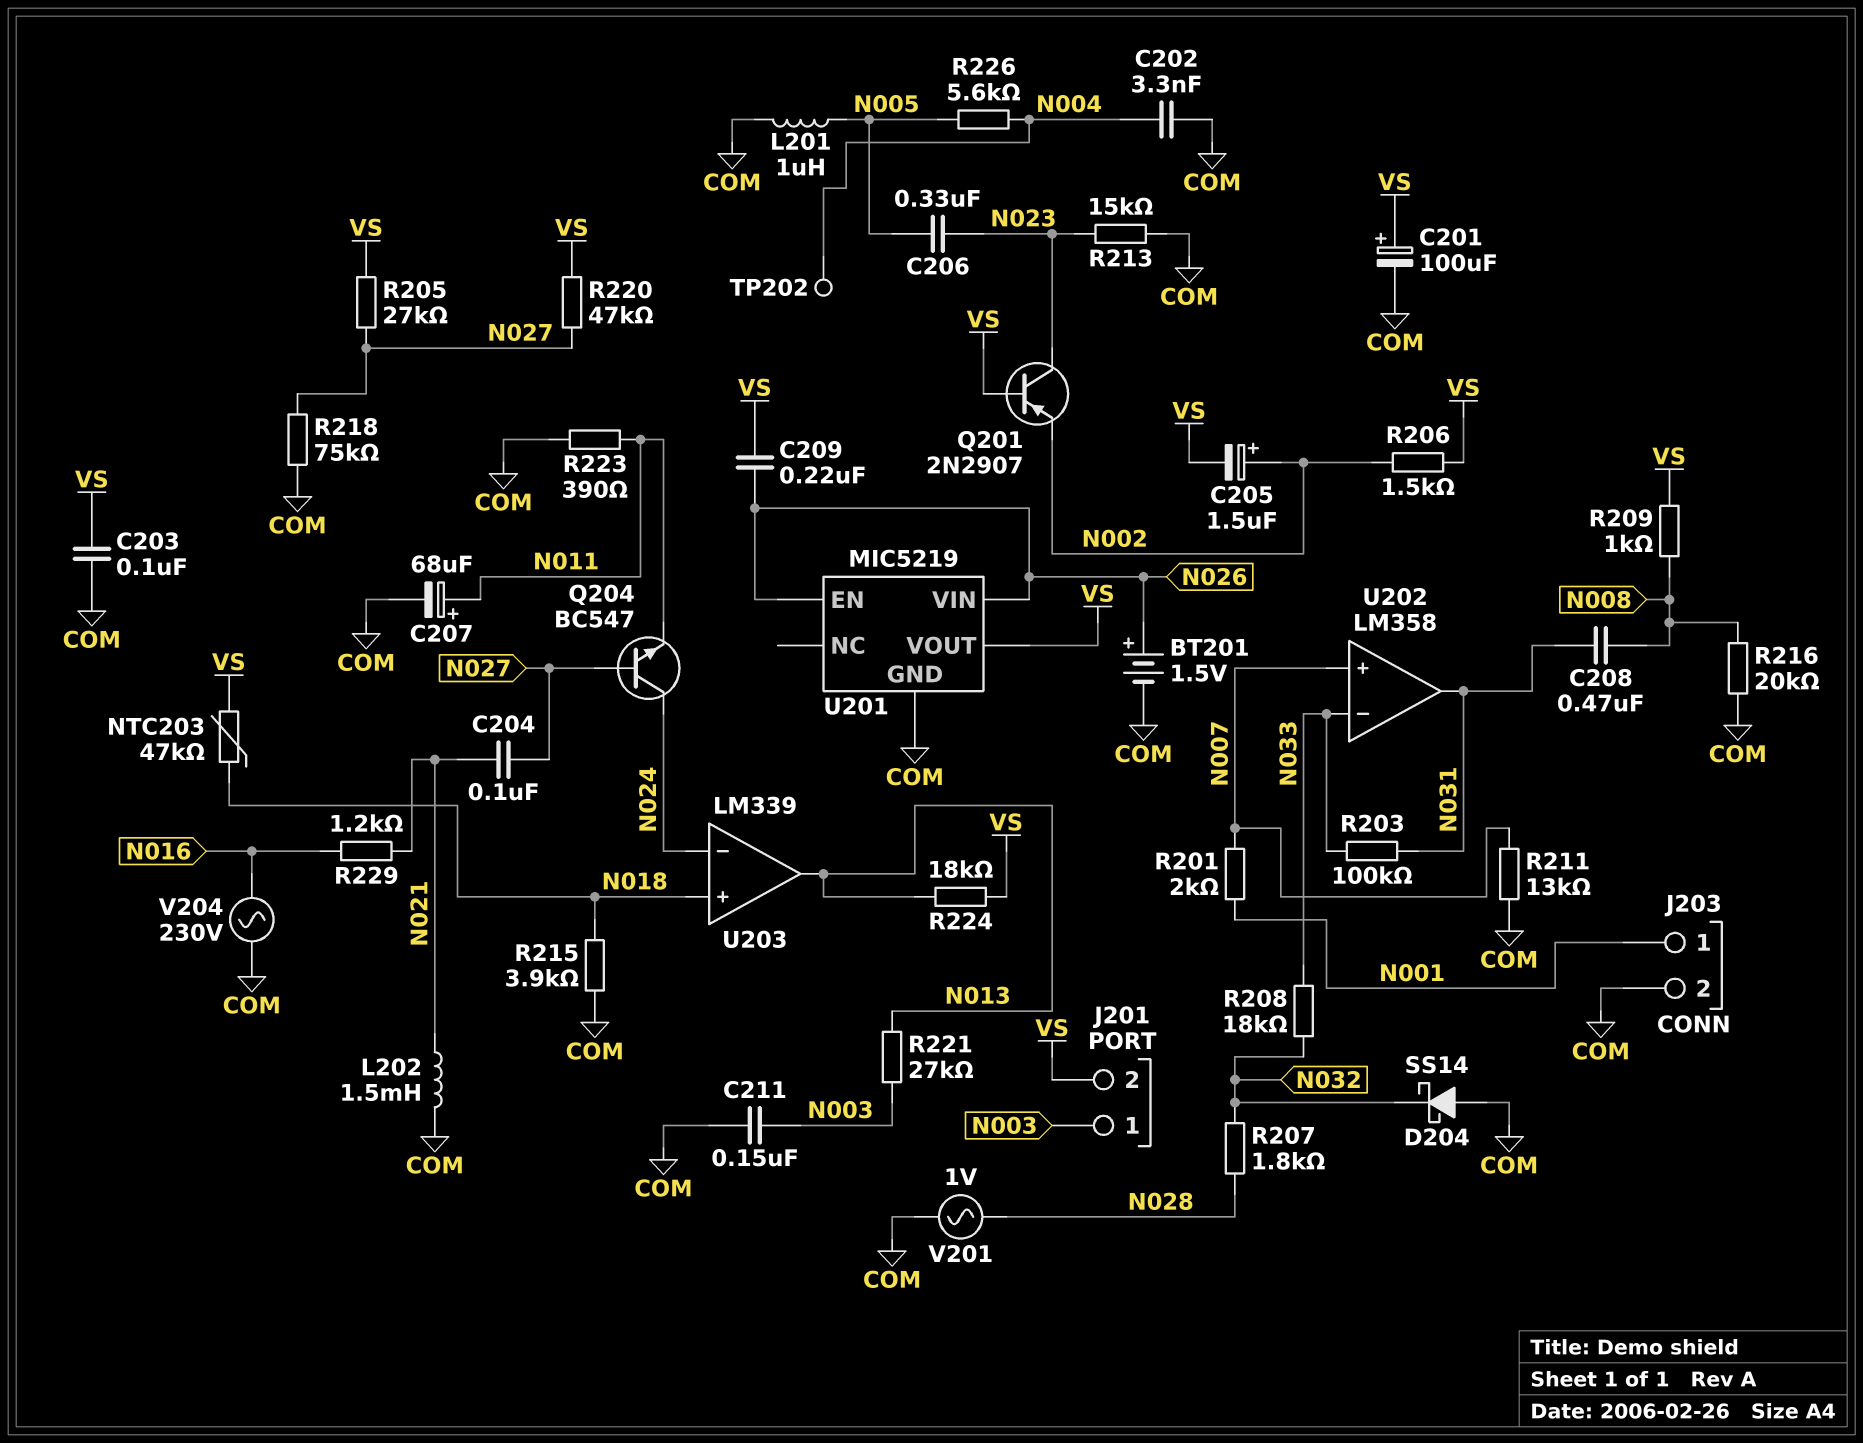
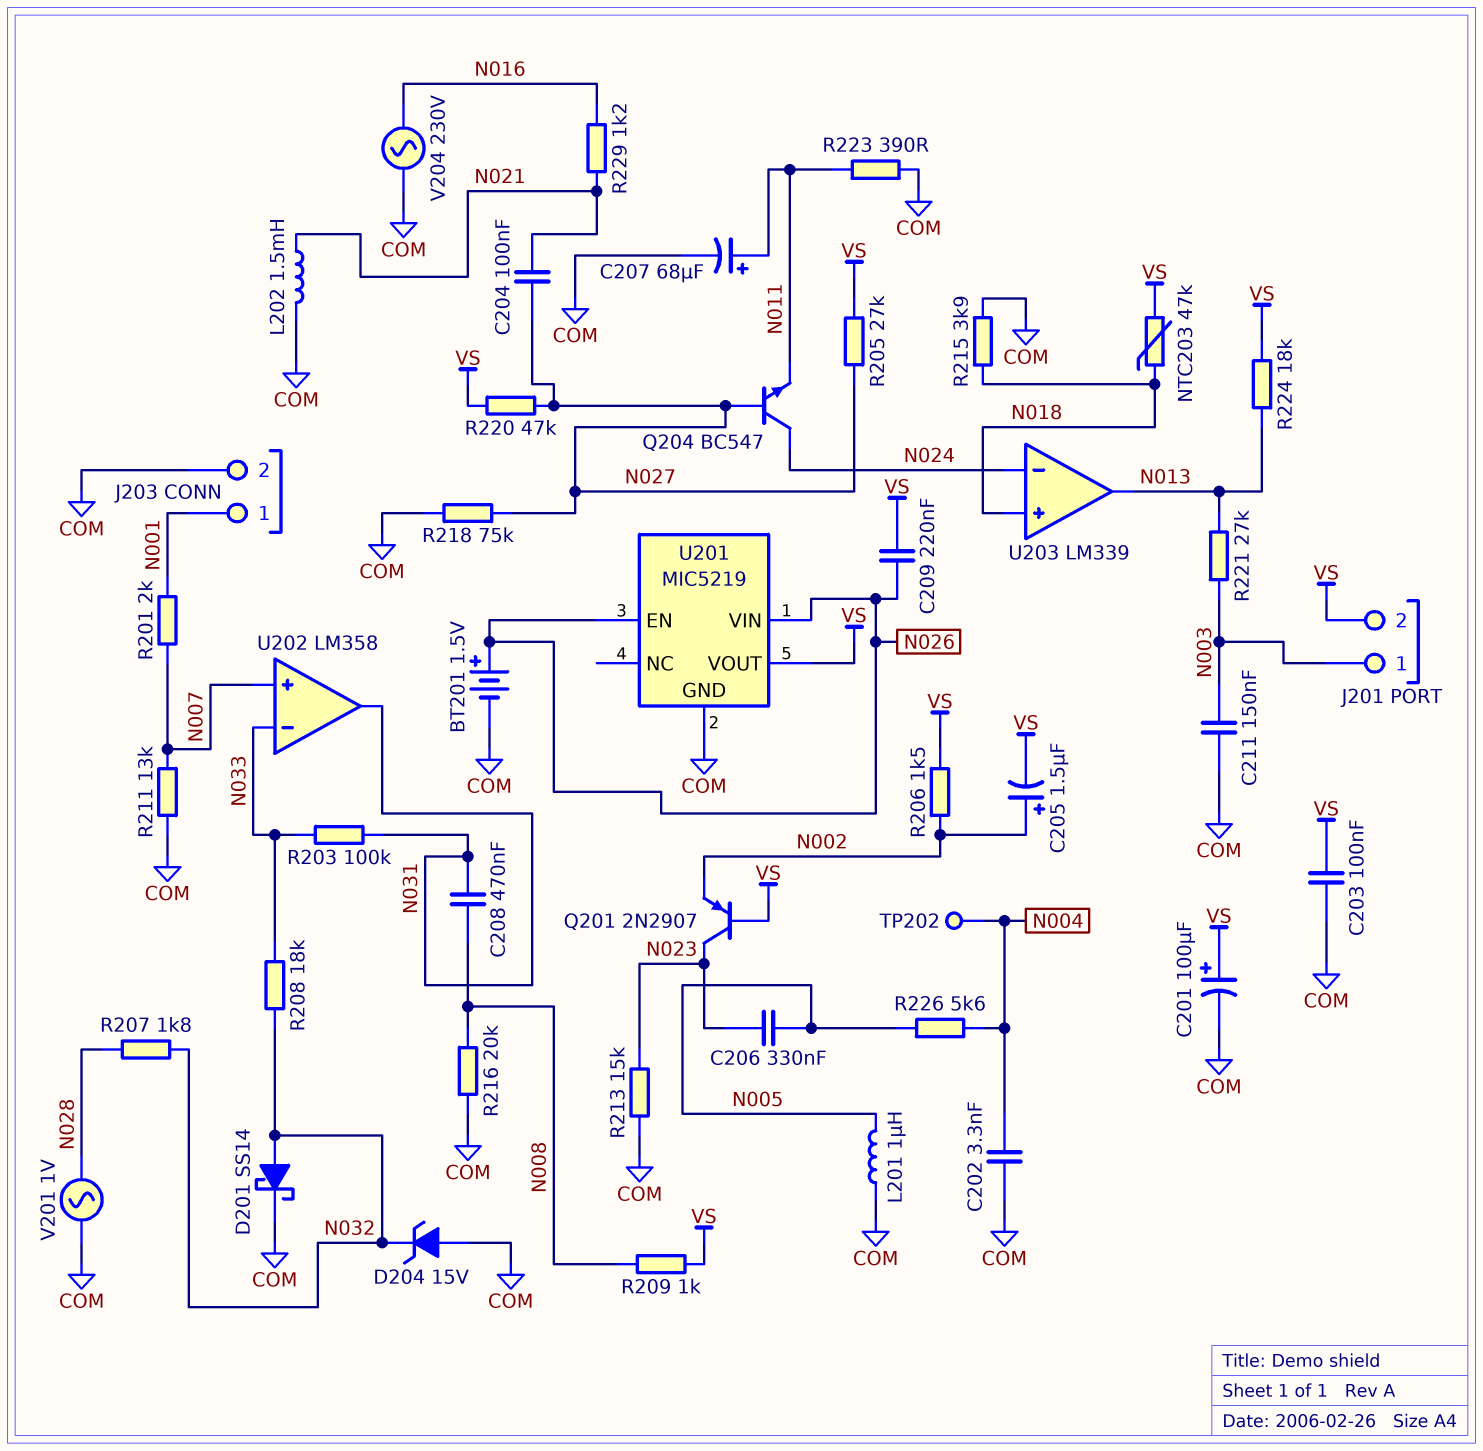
D201: none -> schottky SS14 (A N032, K COM)
D204: schottky SS14 (A COM, K N032) -> zener 15V (A COM, K N032)

